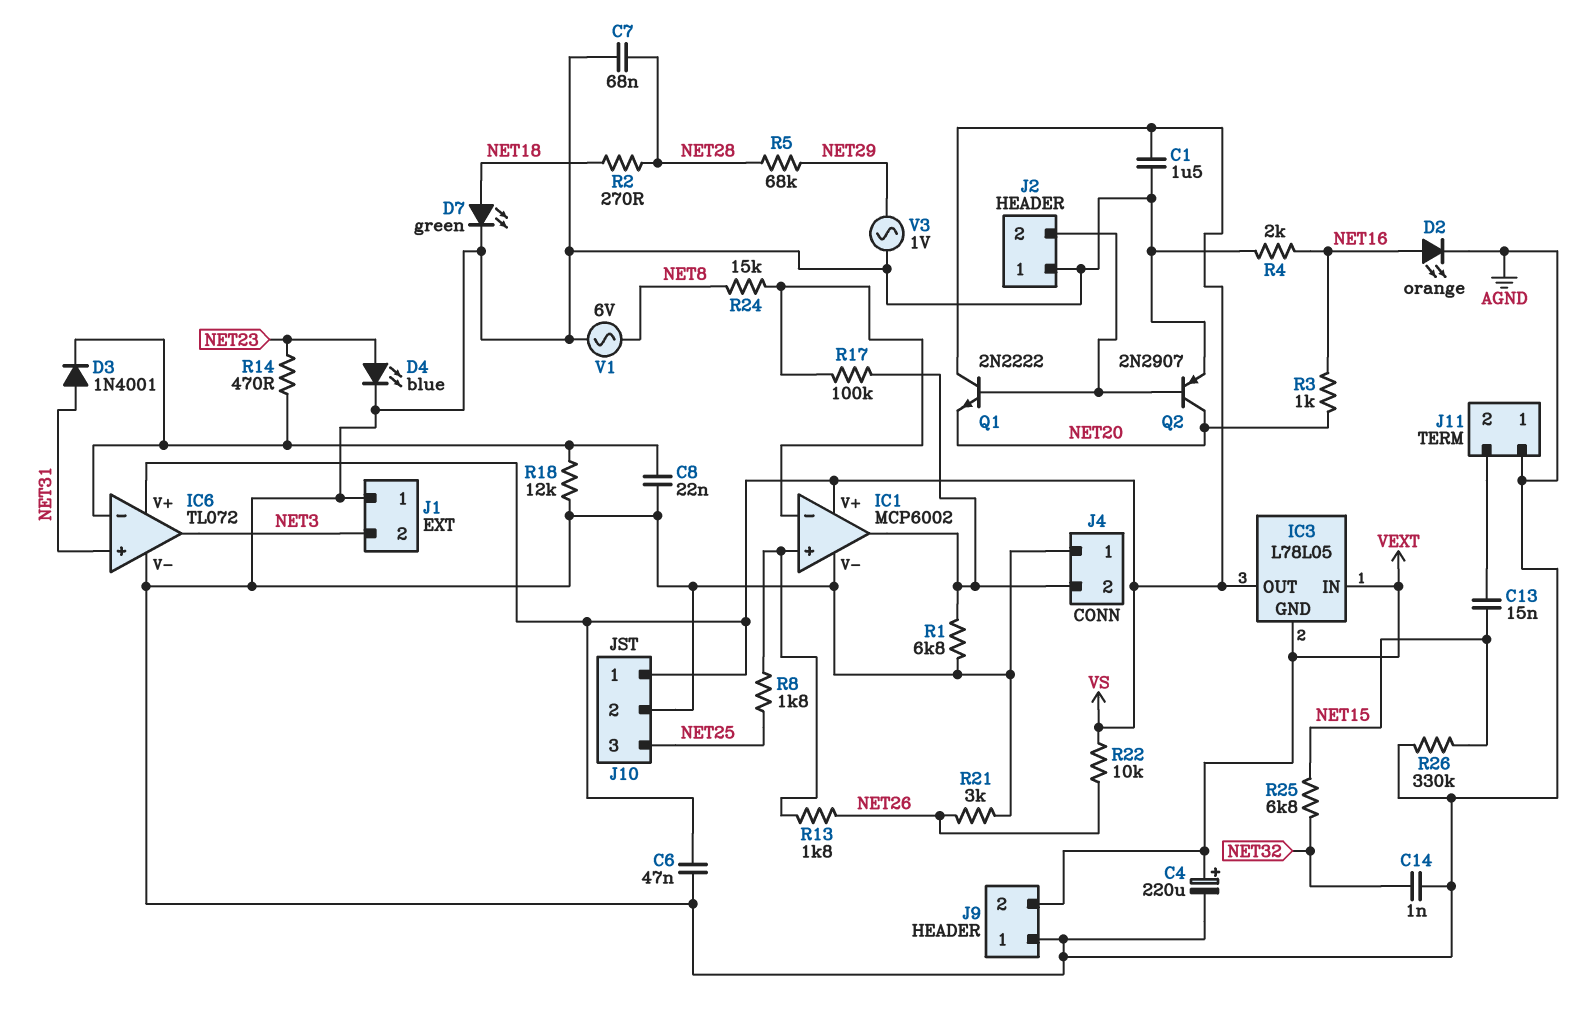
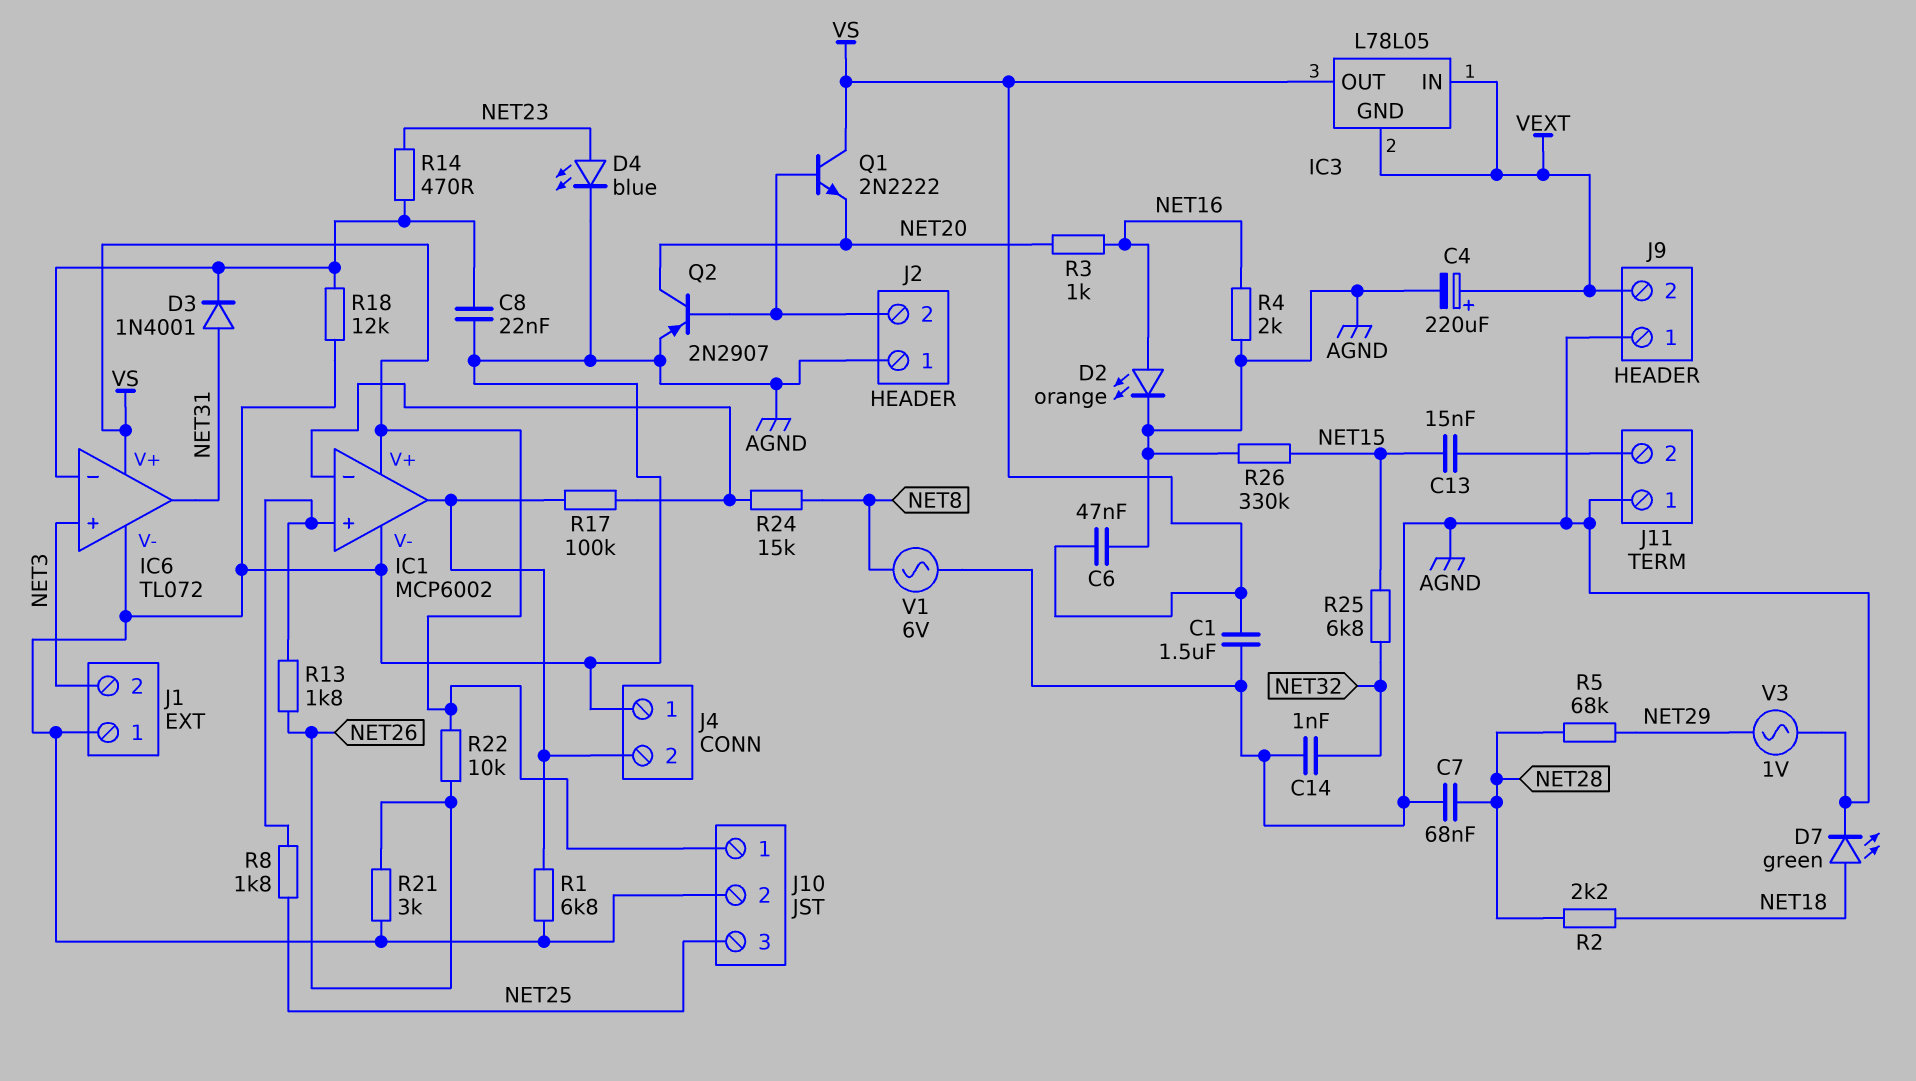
IC6 pin in+: NET31 -> NET3
IC6 pin out: NET3 -> NET31
R2: 270 (NET18, NET28) -> 2.2k (NET18, NET28)

